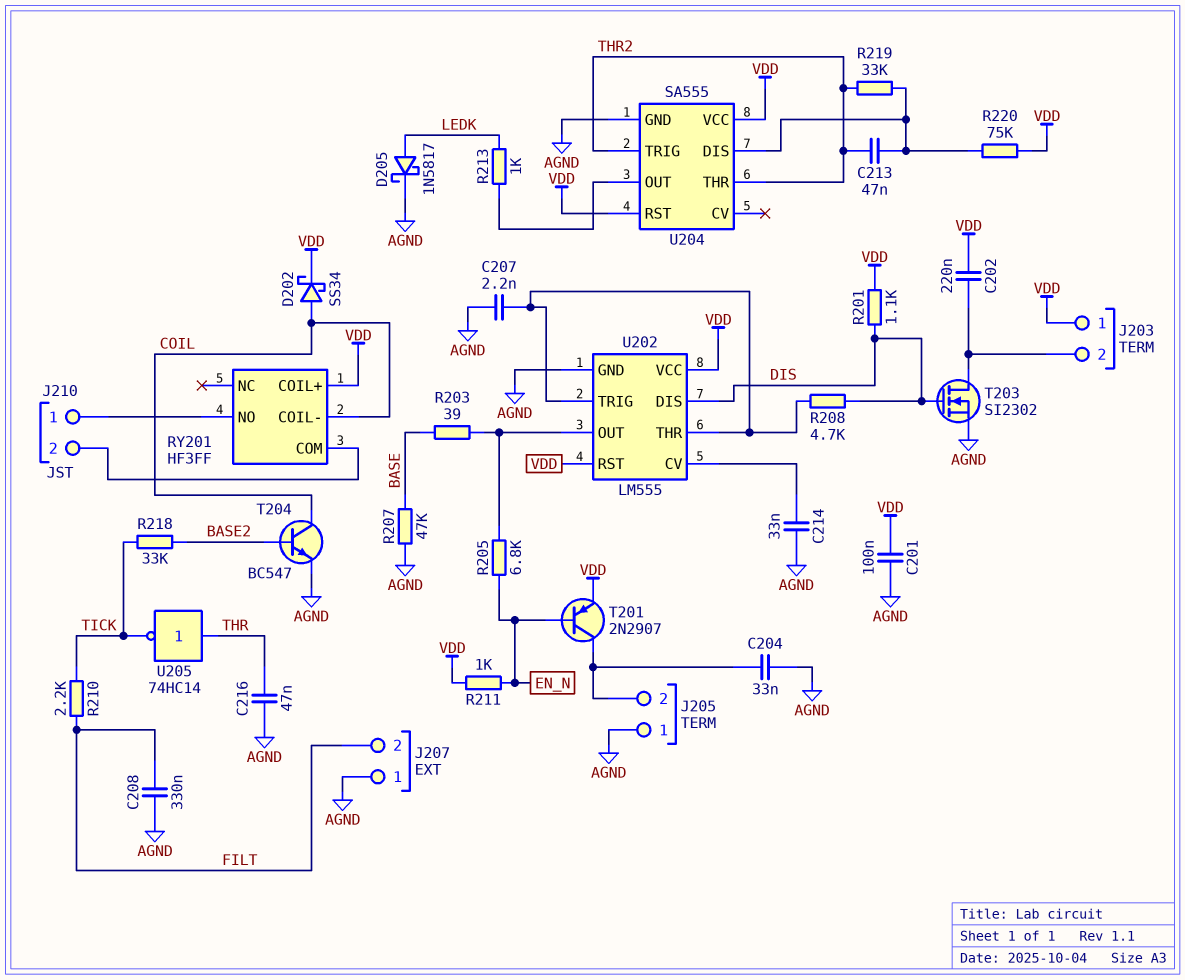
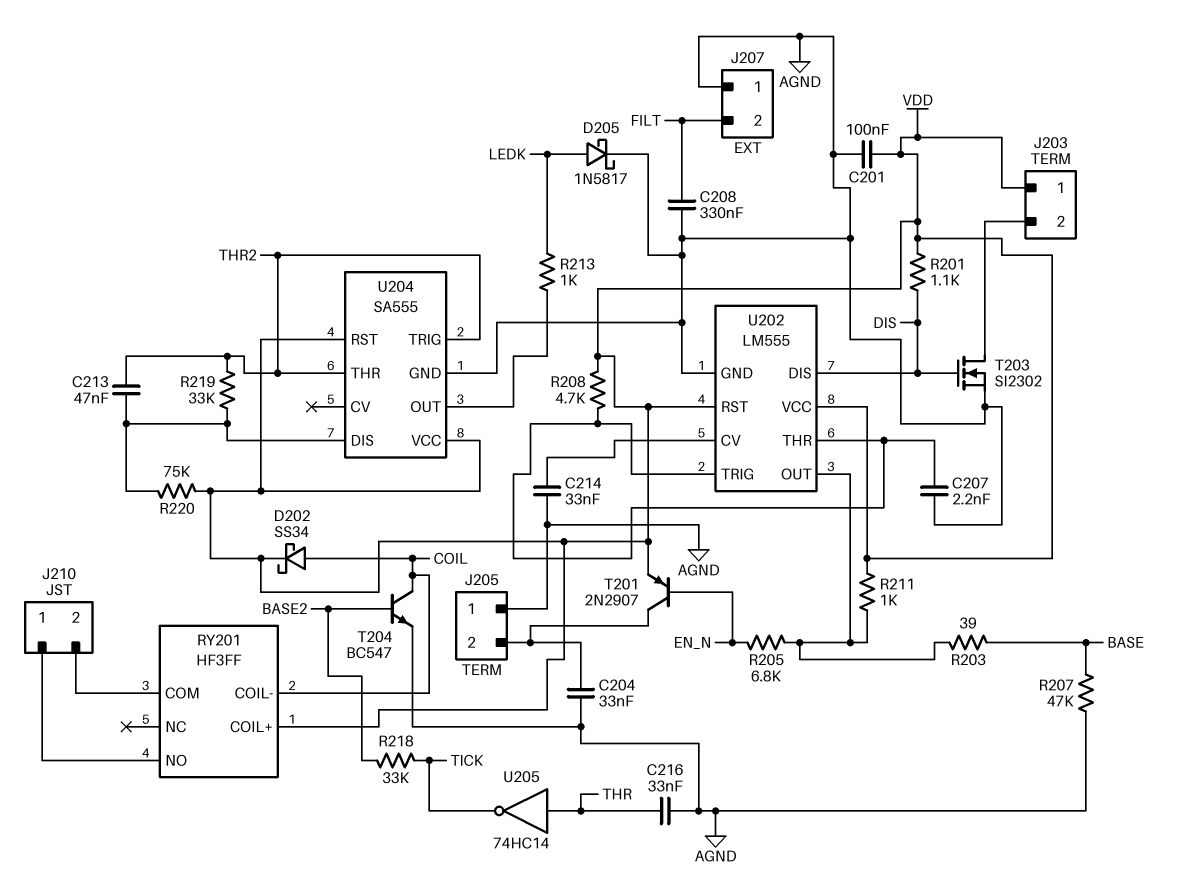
C202: 220nF (J203/2, VDD) -> none
C216: 47nF (AGND, THR) -> 33nF (AGND, THR)
R208: 4.7k (DIS, U202/THR) -> 4.7k (U202/THR, VDD)
R210: 2.2k (FILT, TICK) -> none
R211: 1k (EN_N, VDD) -> 1k (U202/OUT, VDD)

